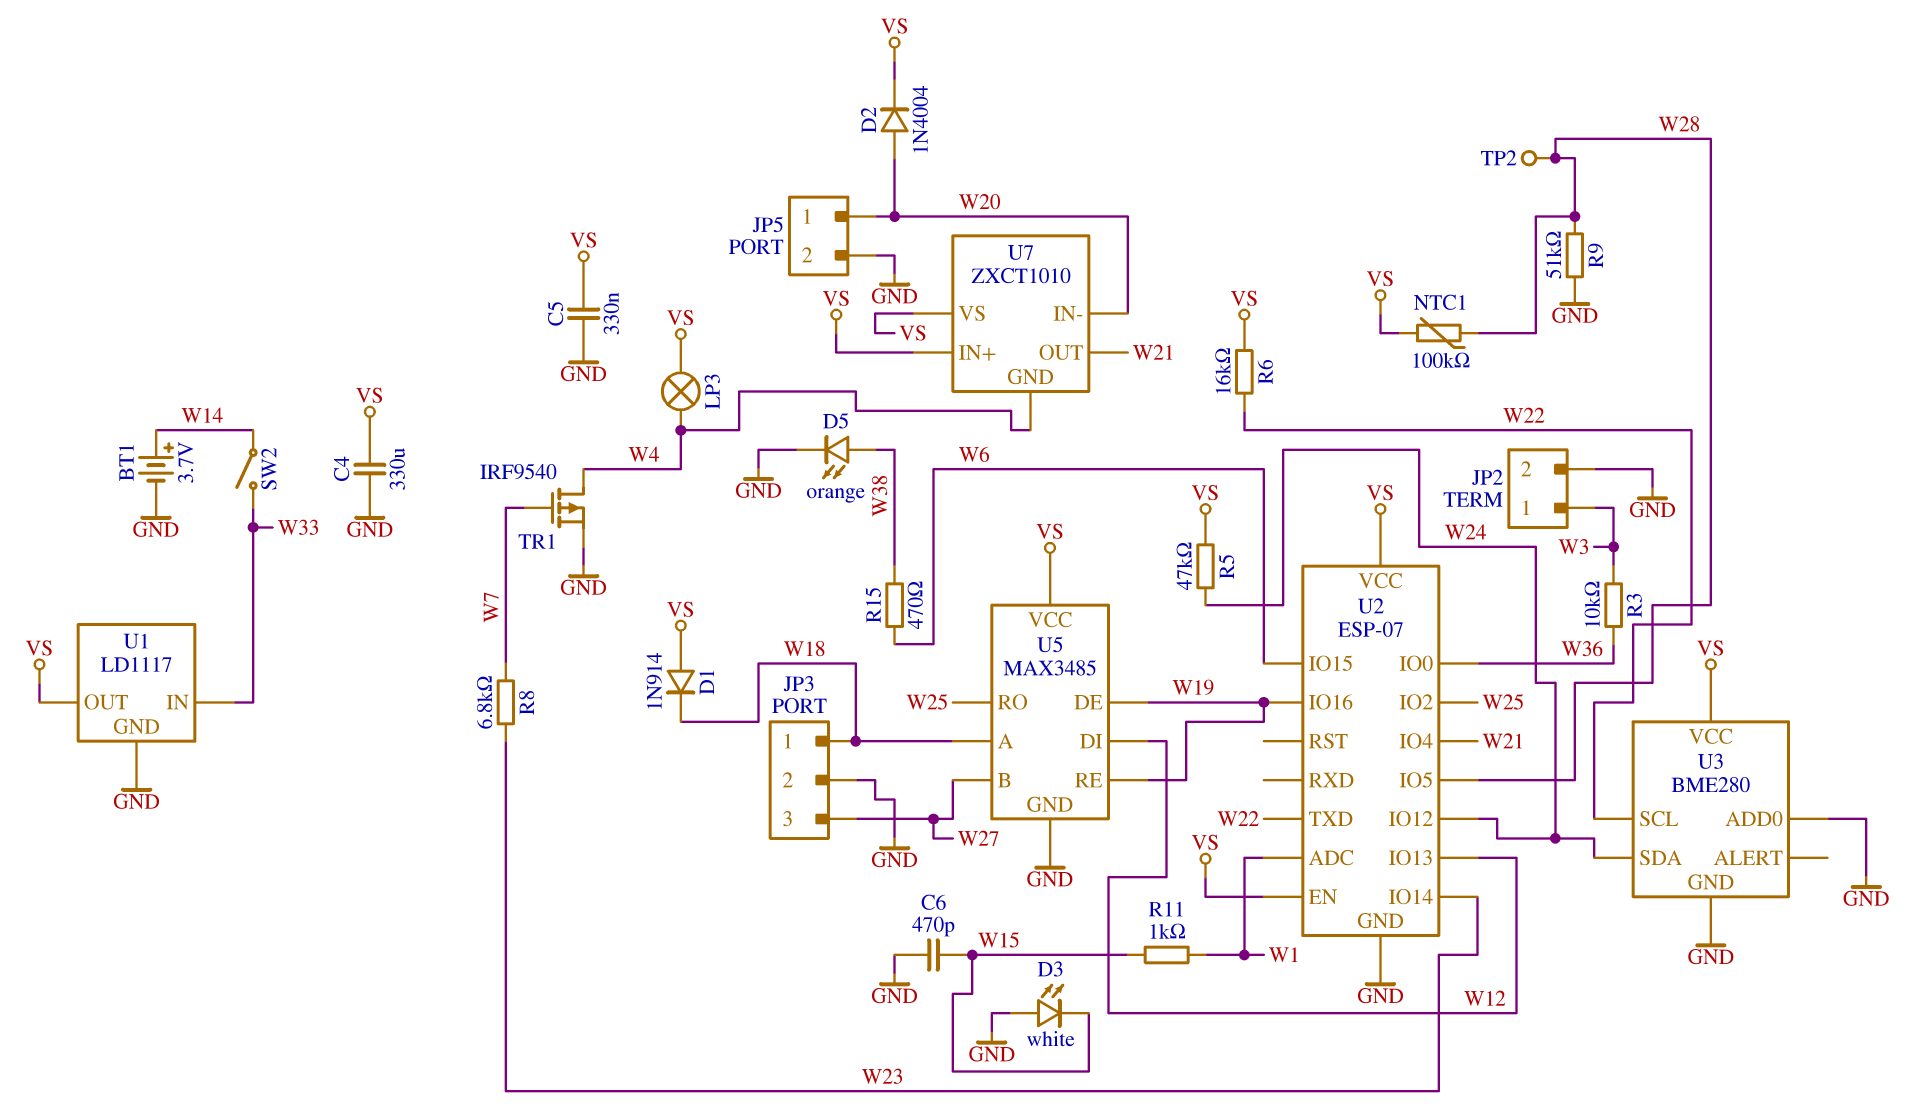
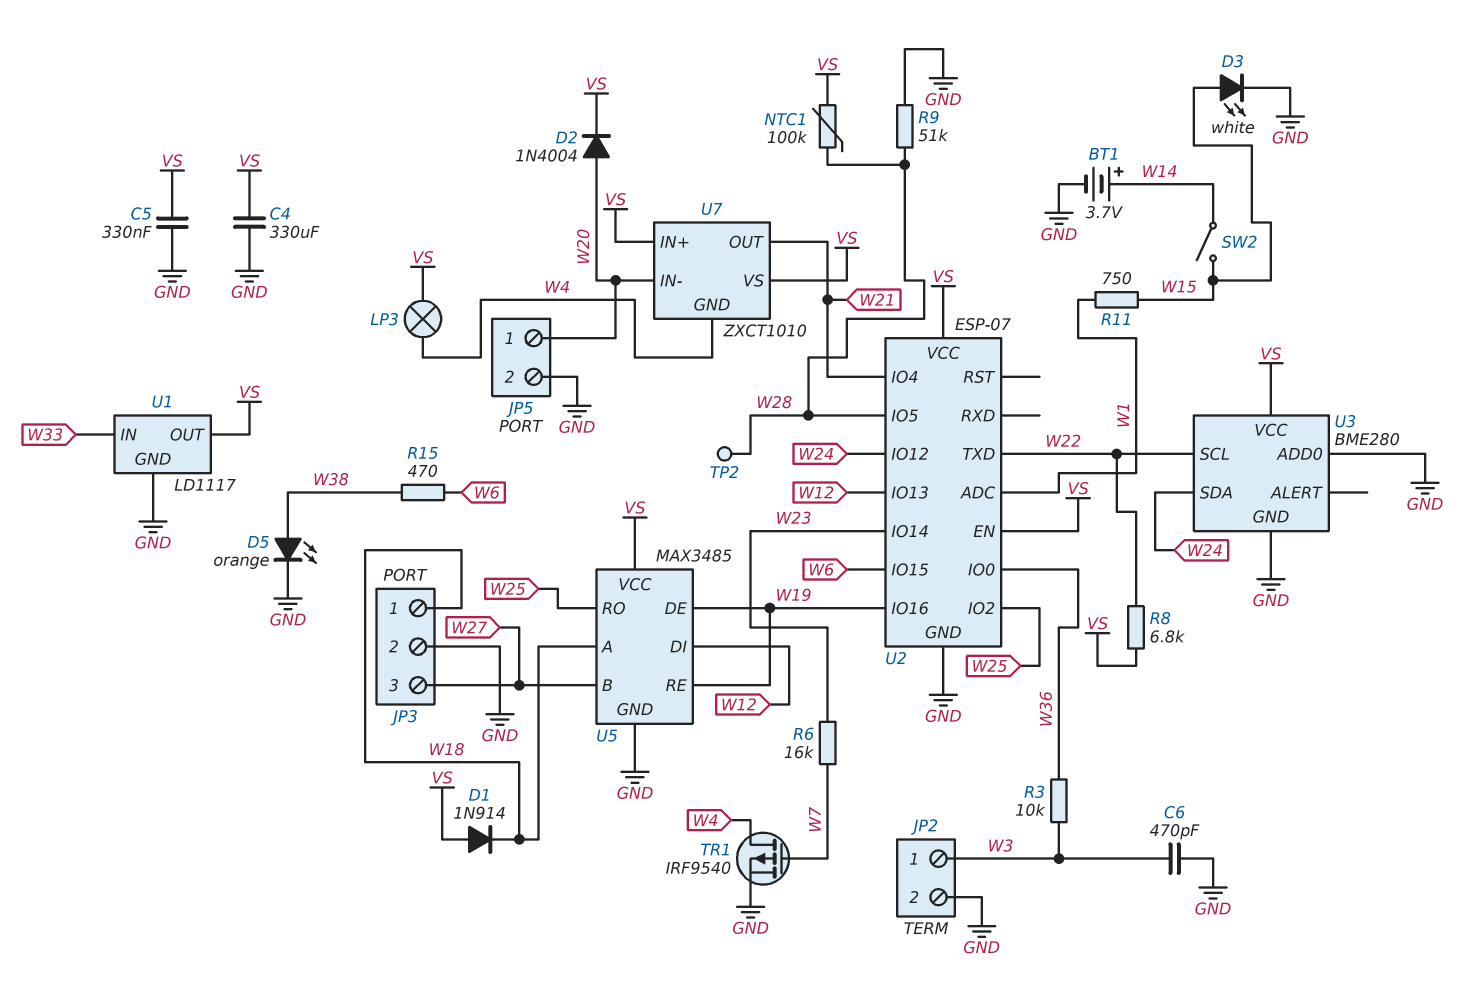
C6: 470pF (GND, W15) -> 470pF (GND, W3)
D3: LED white (A GND, K W15) -> LED white (A W15, K GND)
R5: 47k (VS, W24) -> none
R6: 16k (VS, W22) -> 16k (W7, W23)
R8: 6.8k (W7, W23) -> 6.8k (VS, W22)
R11: 1k (W1, W15) -> 750 (W1, W15)
SW2: switch (W14, W33) -> switch (W14, W15)

